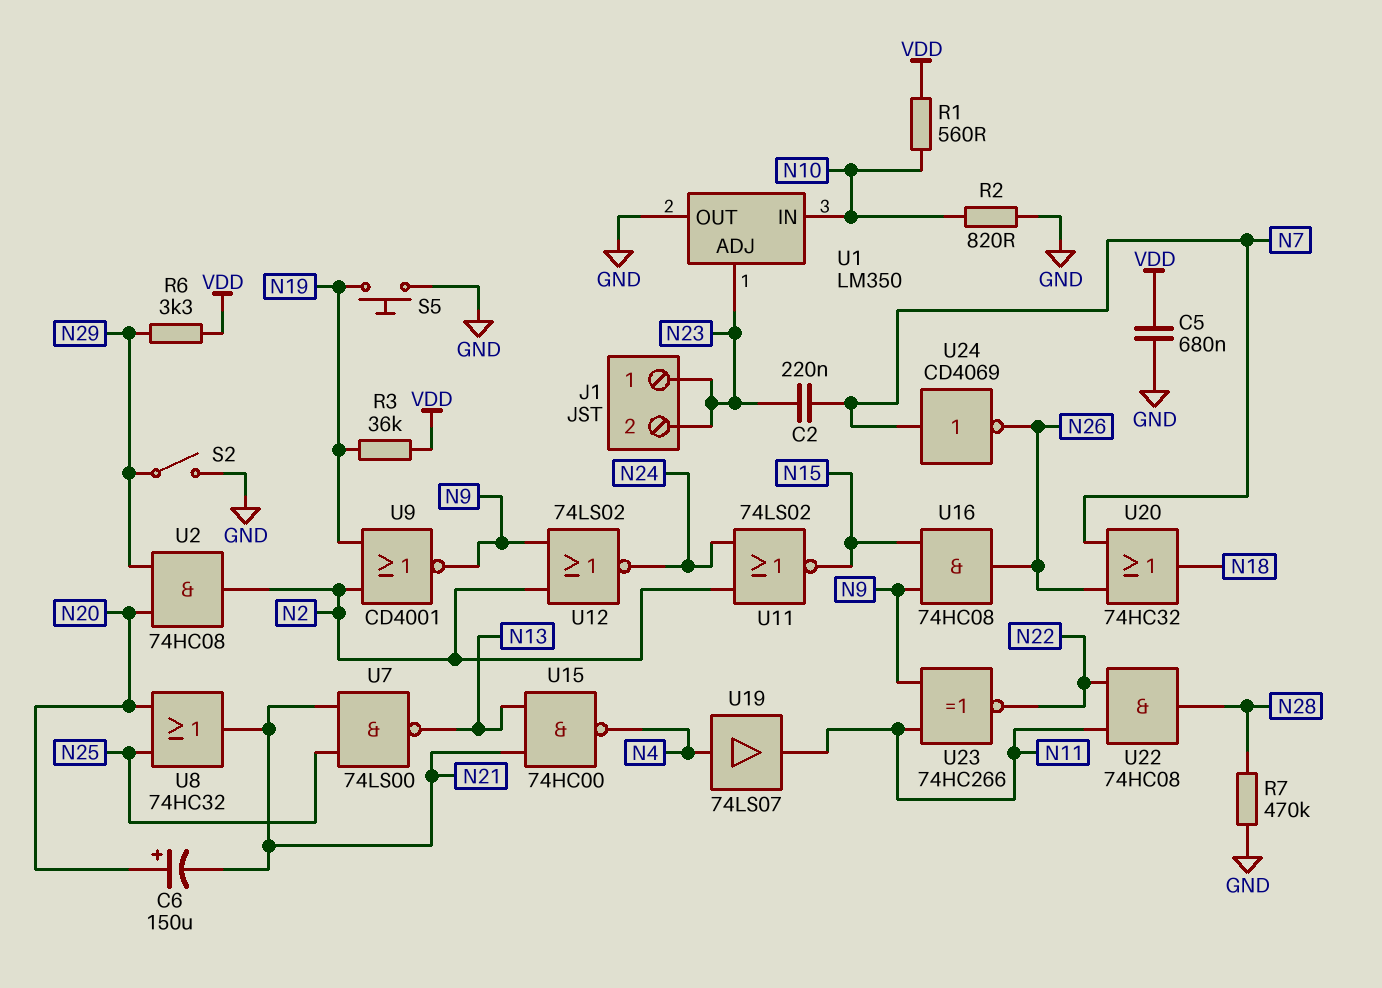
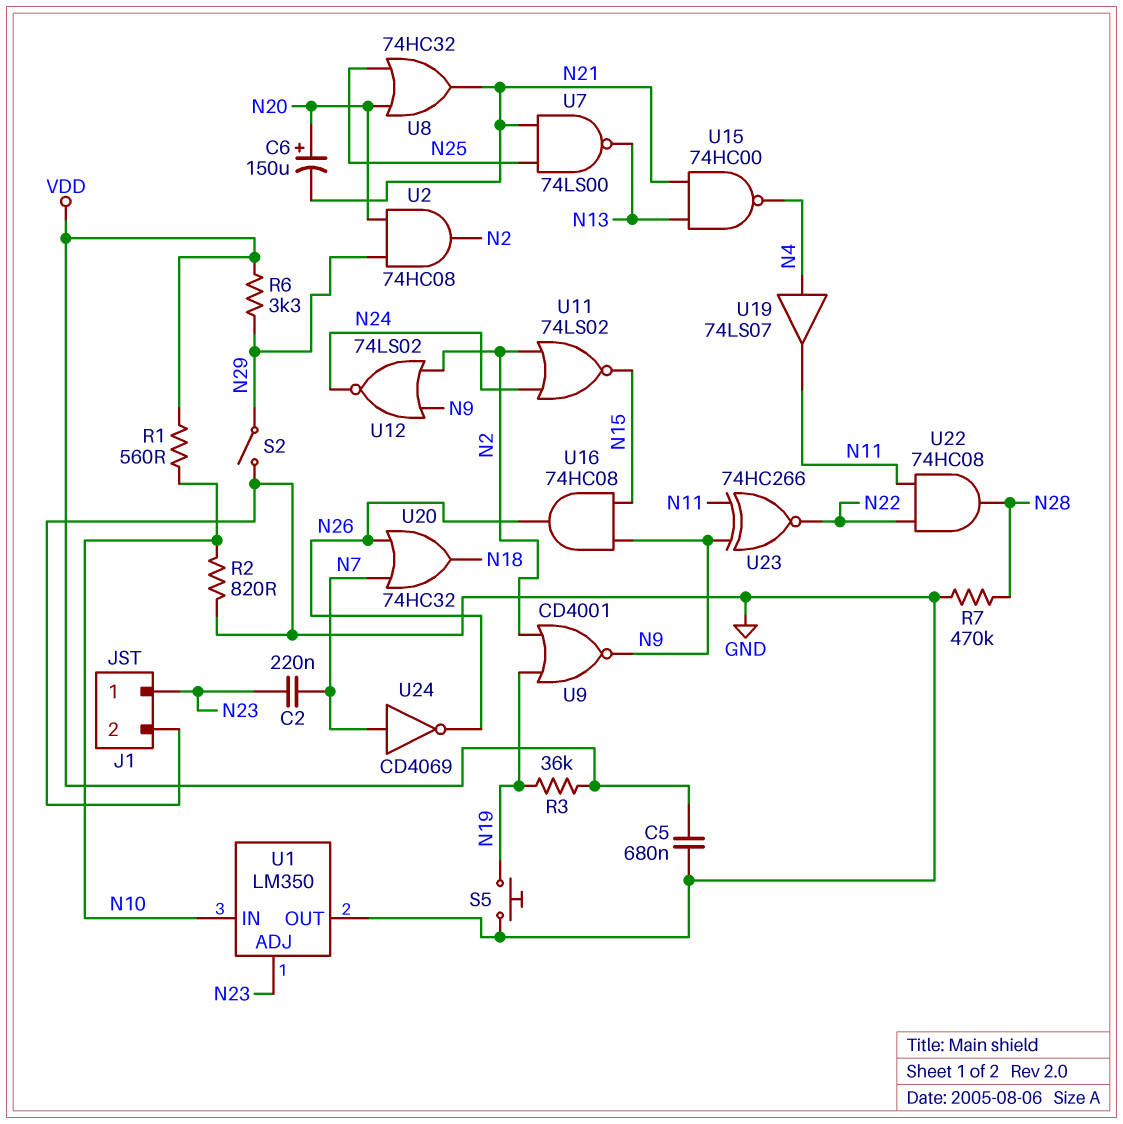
J1 pin 2: N23 -> GND

